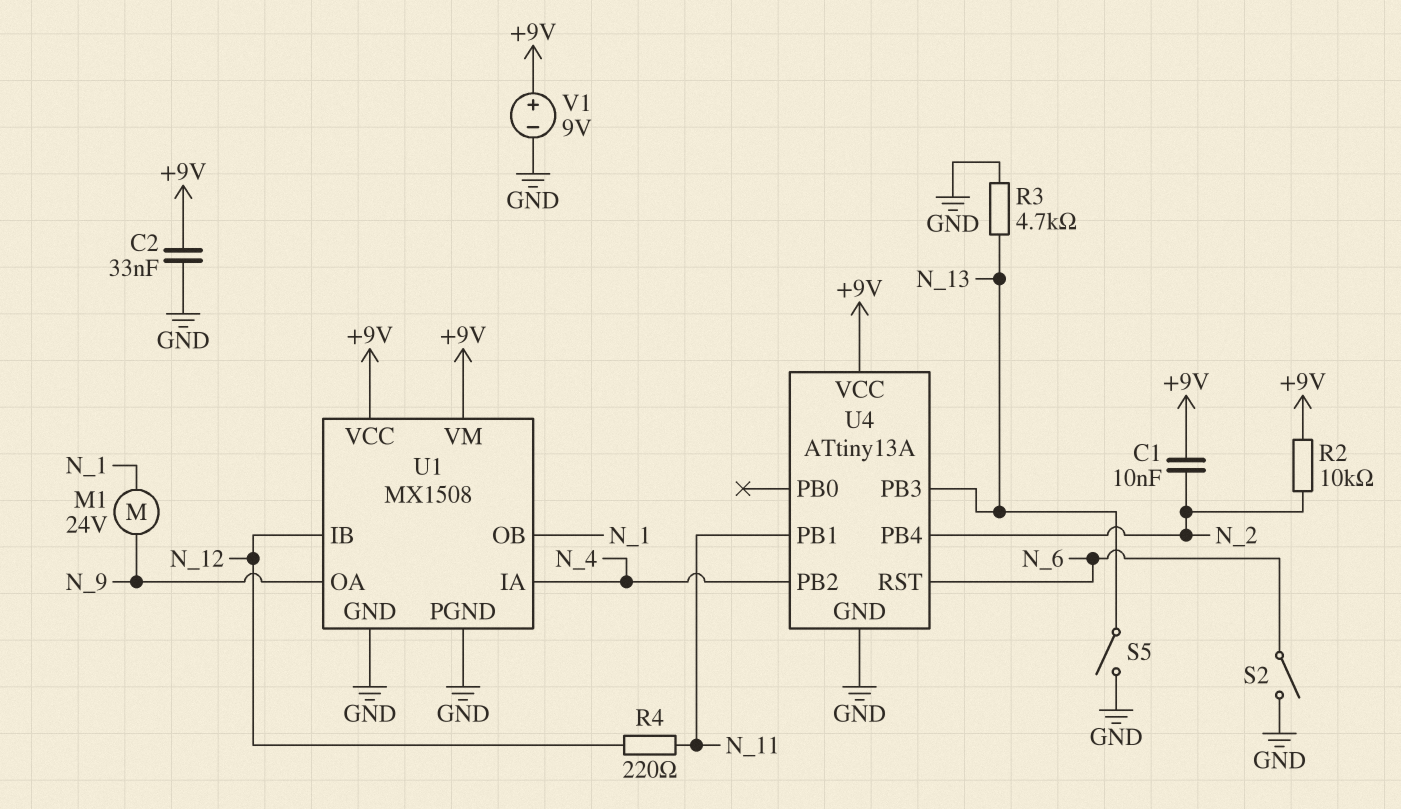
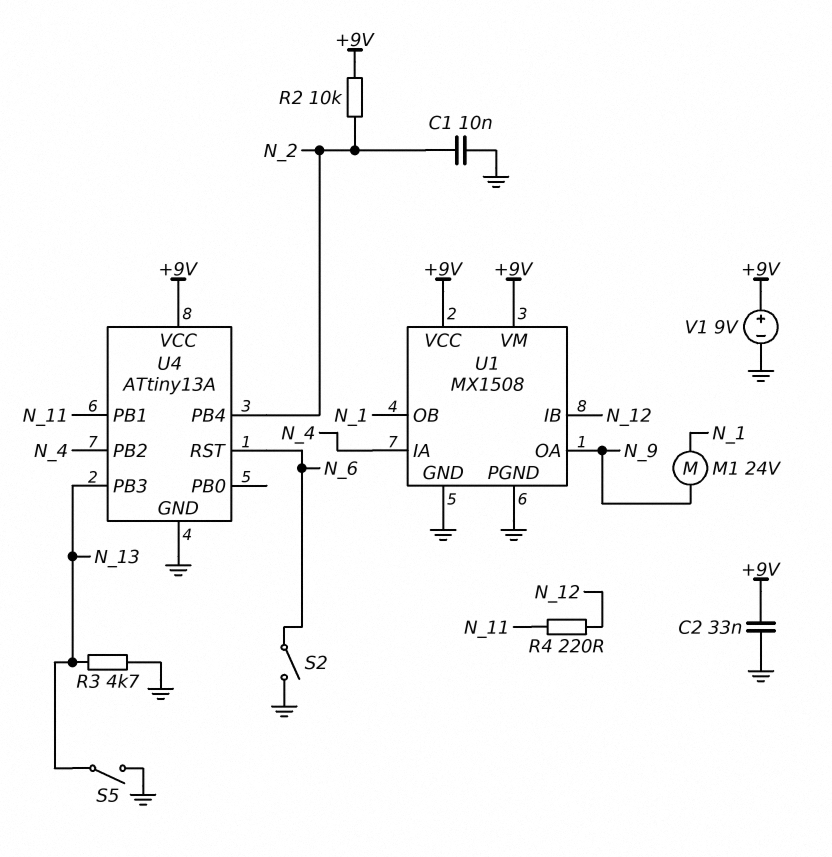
C1: 10nF (+9V, N_2) -> 10nF (GND, N_2)

